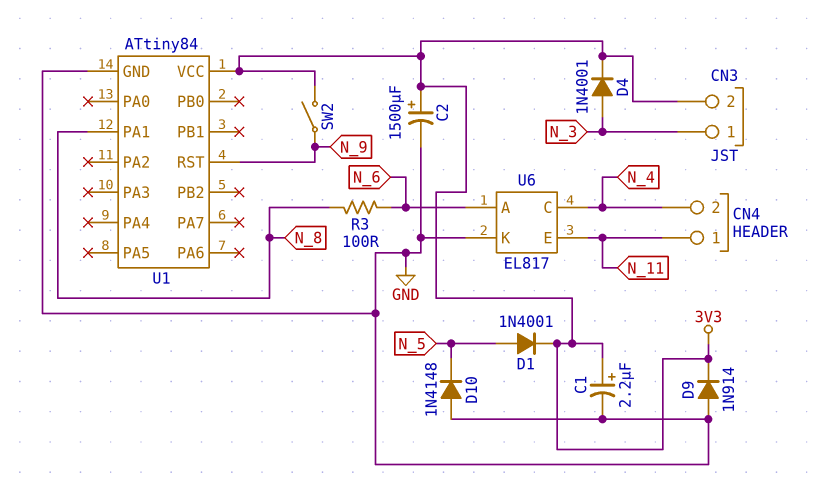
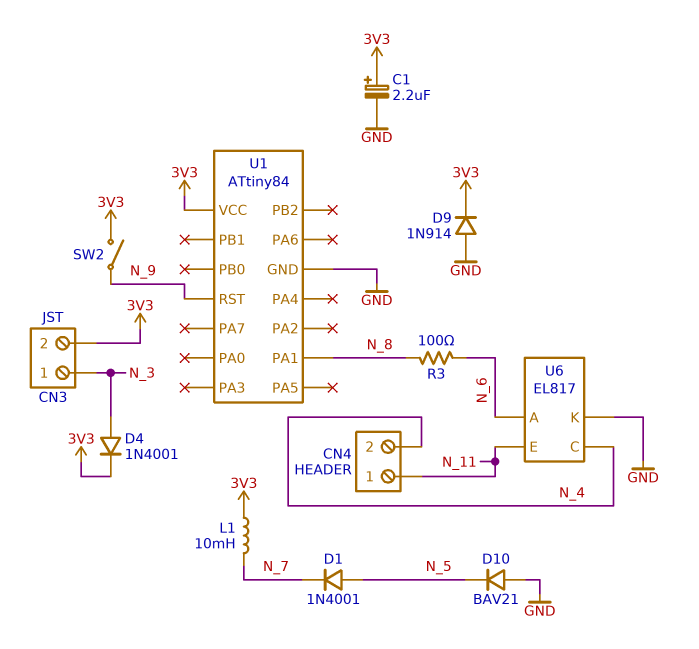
C2: 1500uF (plus 3V3, minus GND) -> none
D1: diode 1N4001 (A N_5, K 3V3) -> diode 1N4001 (A N_5, K N_7)
D10: diode 1N4148 (A GND, K N_5) -> diode BAV21 (A GND, K N_5)
L1: none -> 10mH (3V3, N_7)

